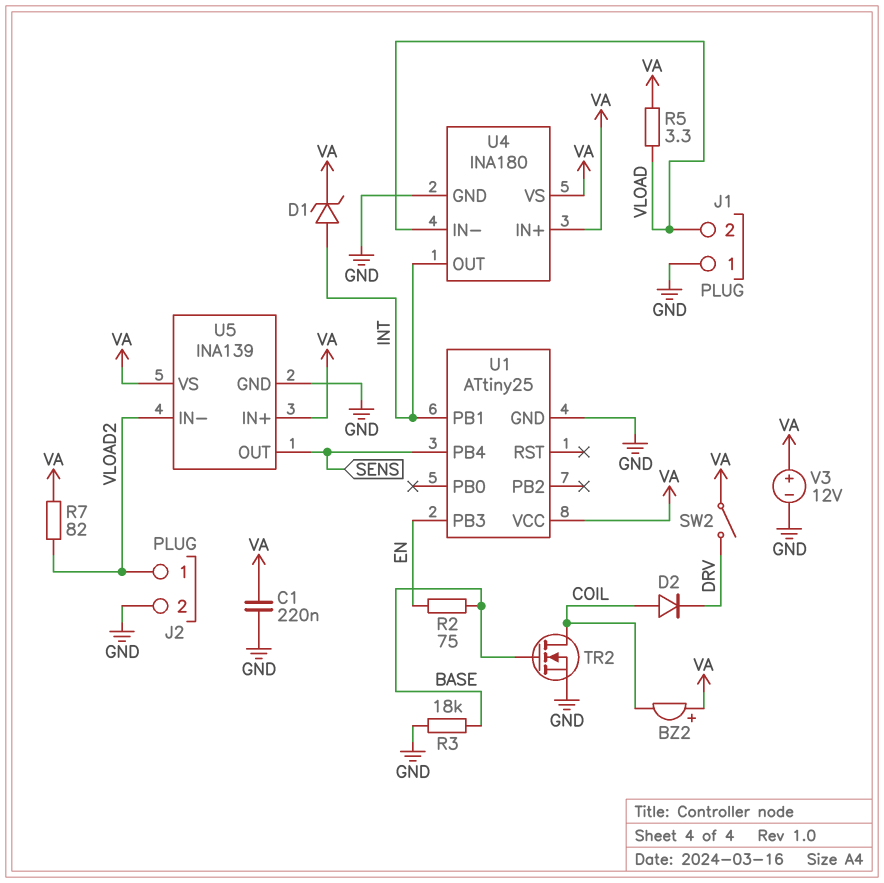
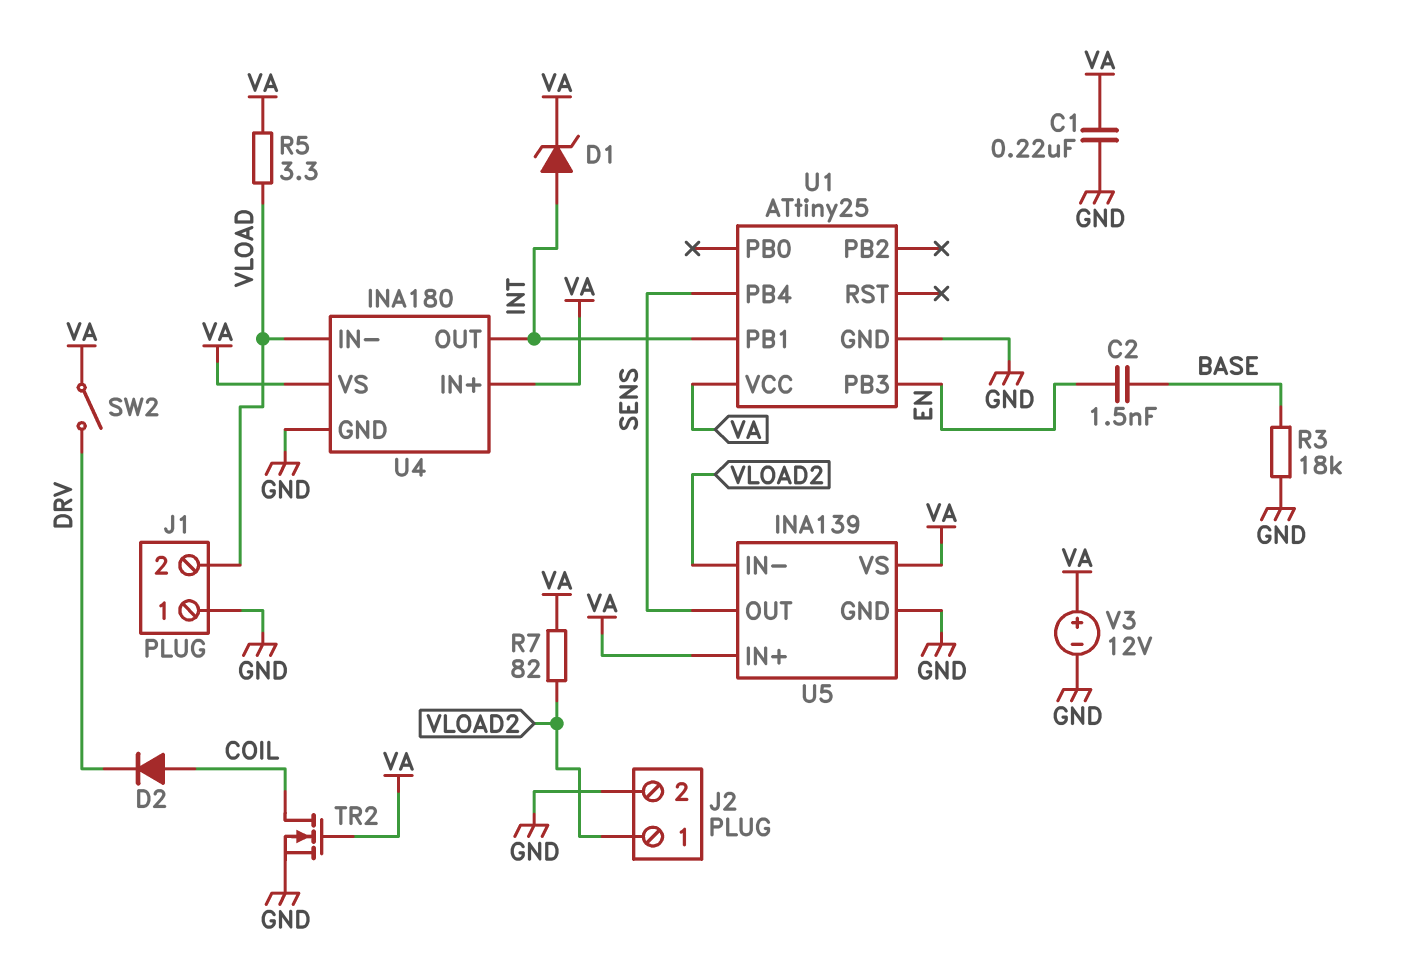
BZ2: buzzer (plus VA, minus COIL) -> none
C2: none -> 1.5nF (BASE, EN)
R2: 75 (BASE, EN) -> none
TR2: NMOS (G BASE, D COIL, S GND) -> NMOS (G VA, D COIL, S GND)

